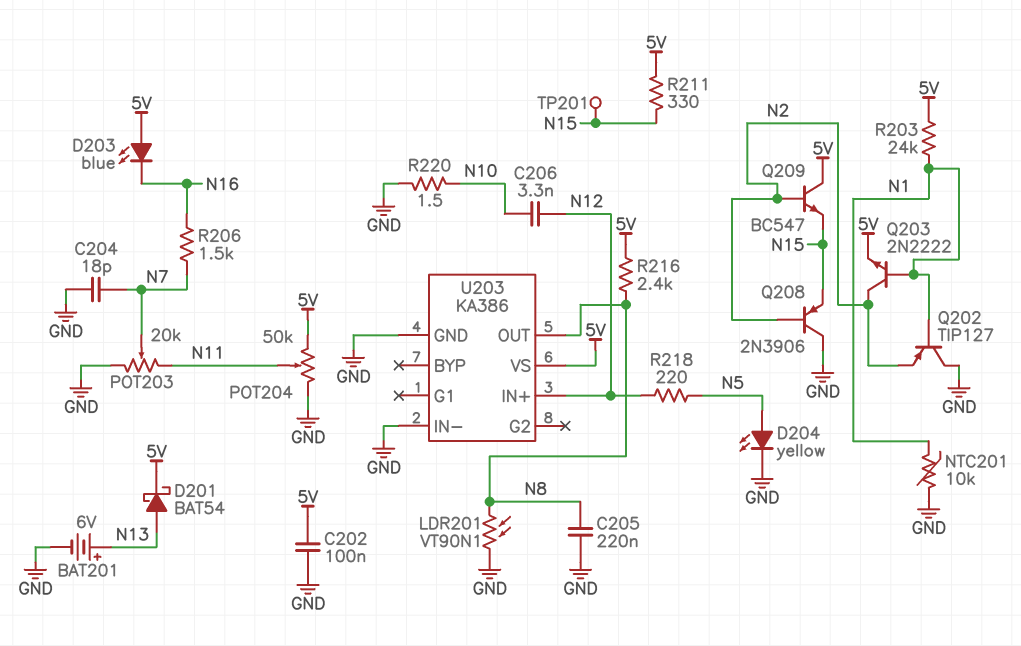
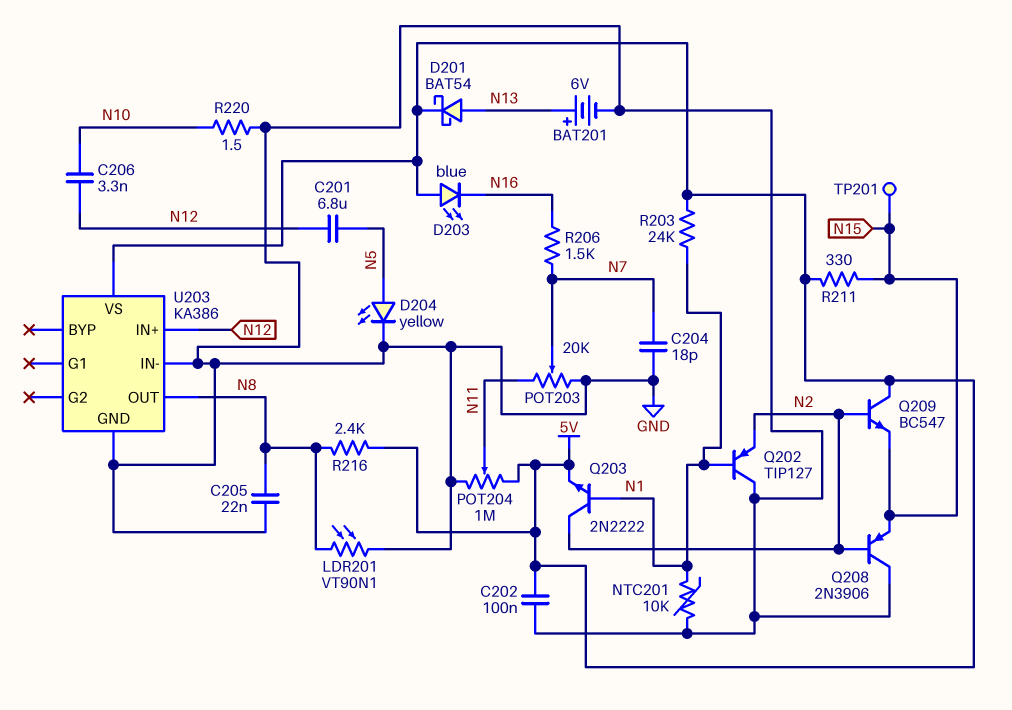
C201: none -> 6.8uF (N5, N12)
C205: 220nF (GND, N8) -> 22nF (GND, N8)
POT204: 50k (5V, GND, wiper N11) -> 1M (5V, GND, wiper N11)
R218: 220 (N5, N12) -> none

